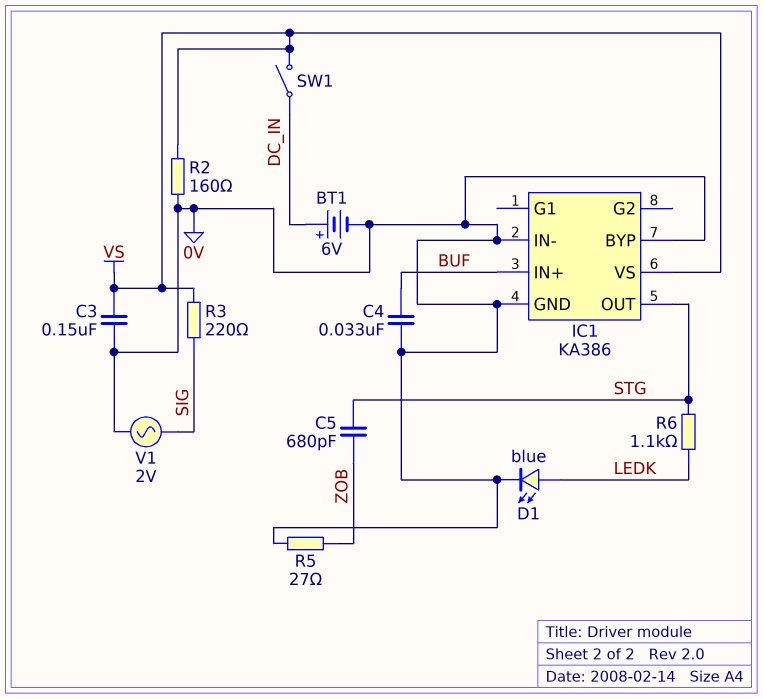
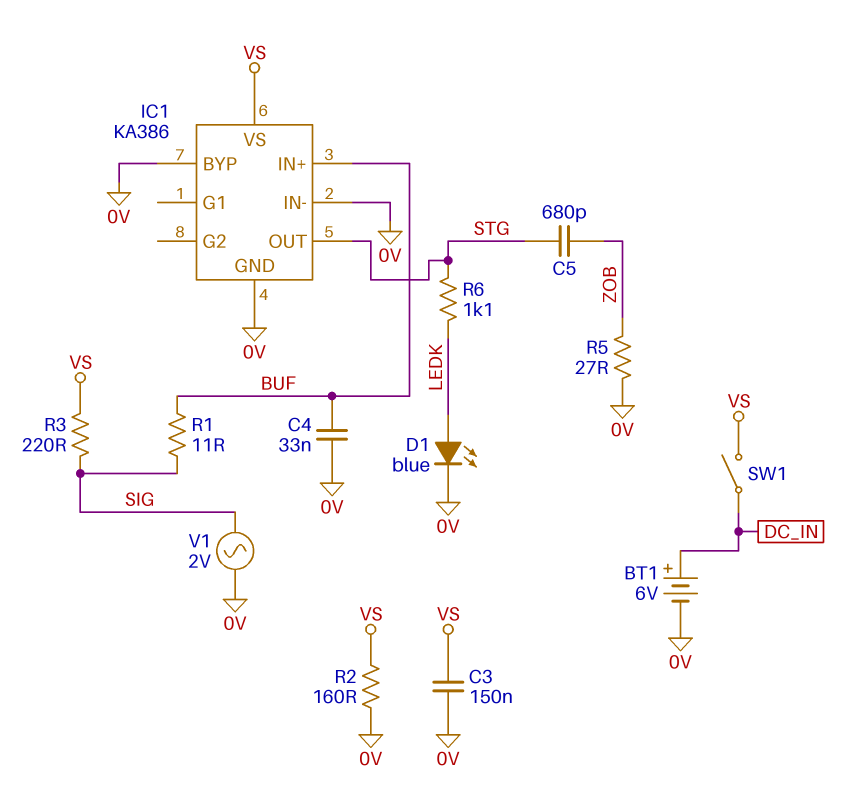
R1: none -> 11 (BUF, SIG)

